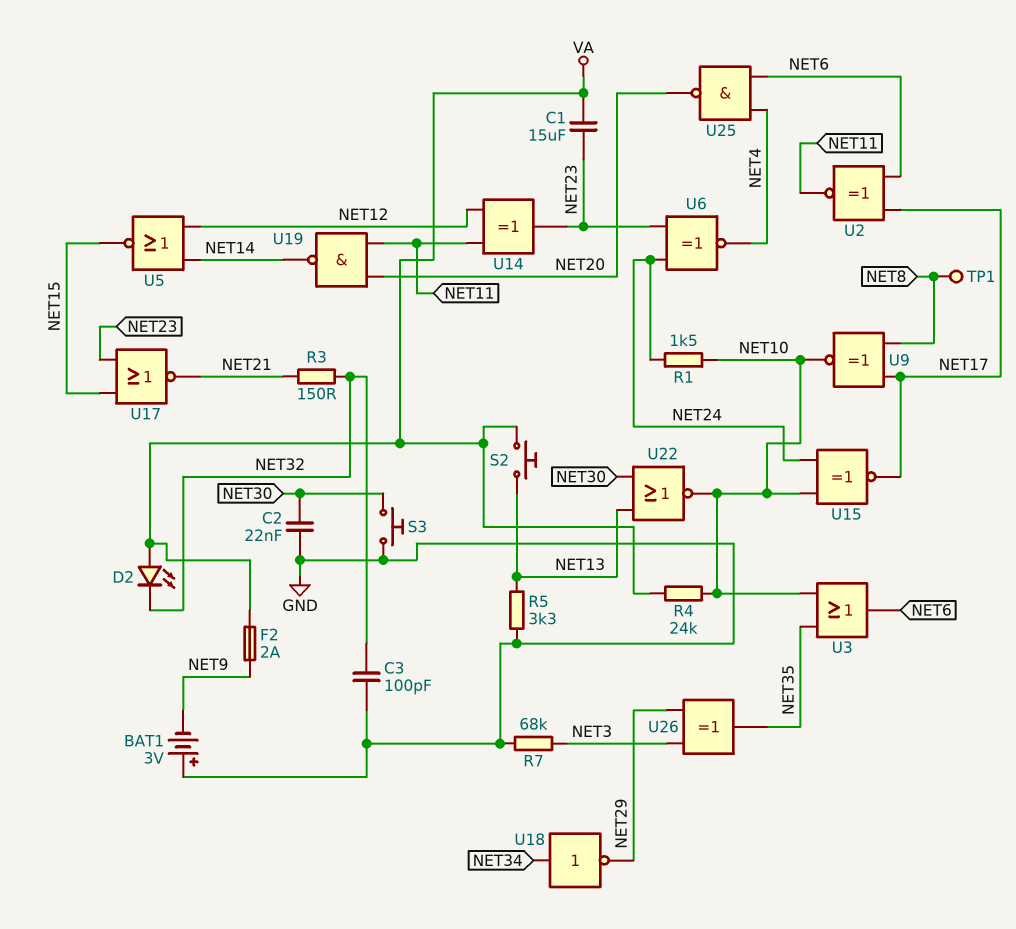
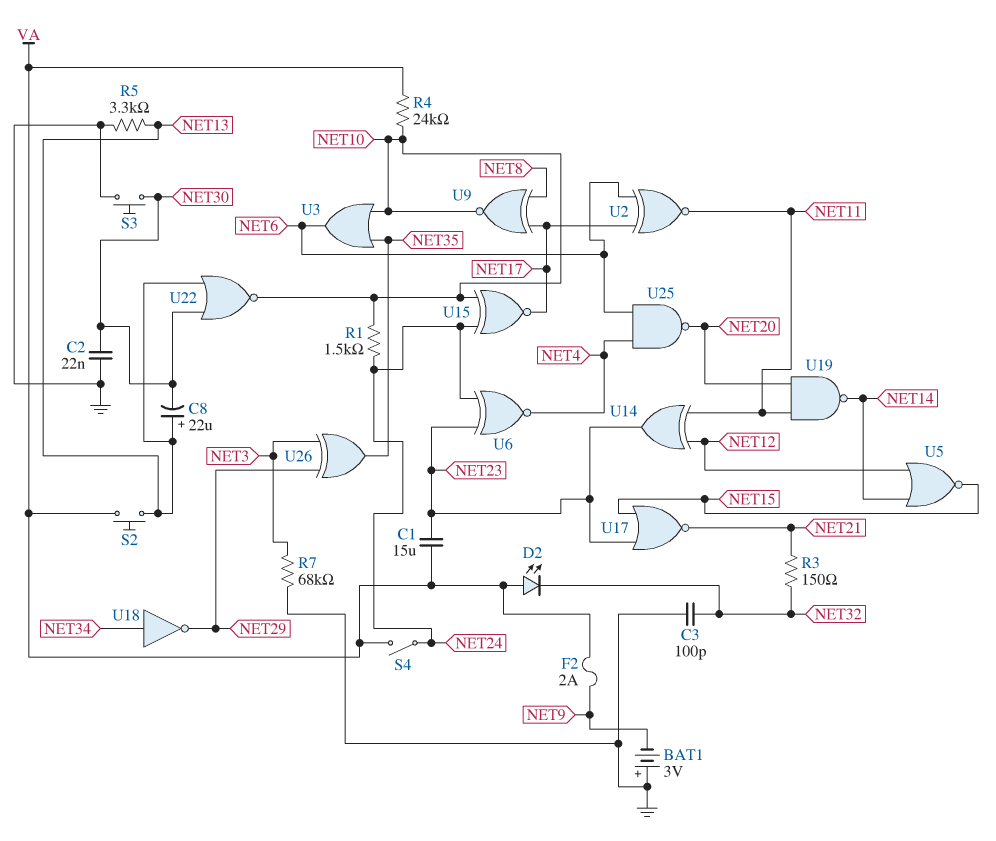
C8: none -> 22uF (plus NET13, minus NET30)
S4: none -> switch (NET24, VA)
TP1: test point (NET8) -> none

